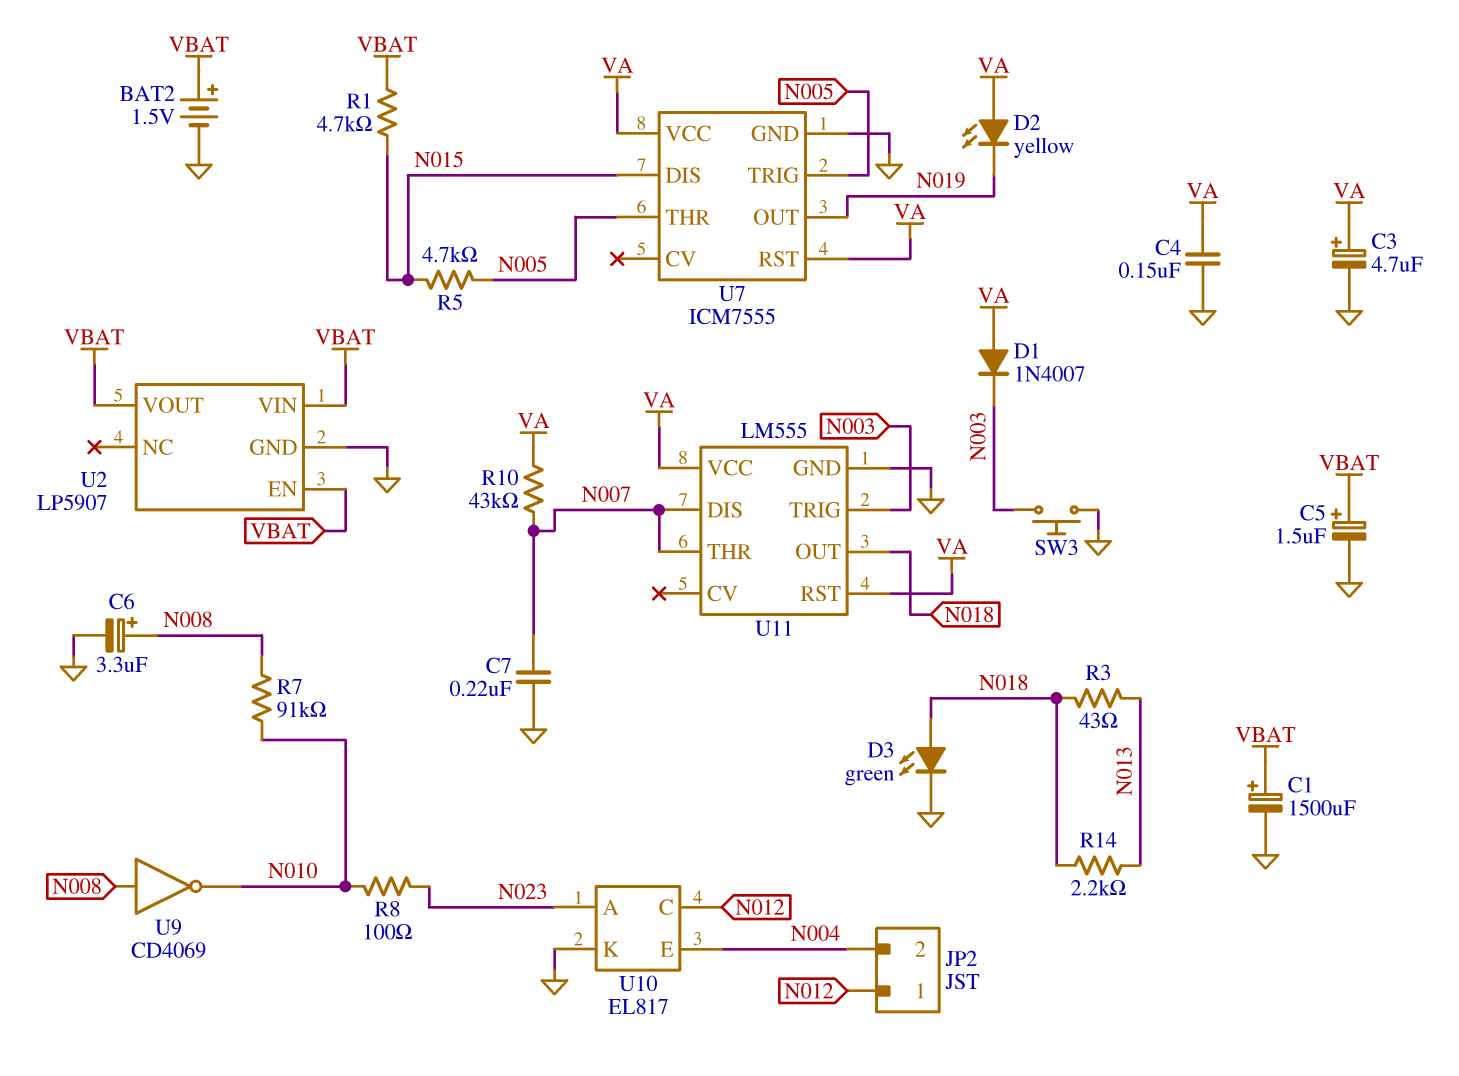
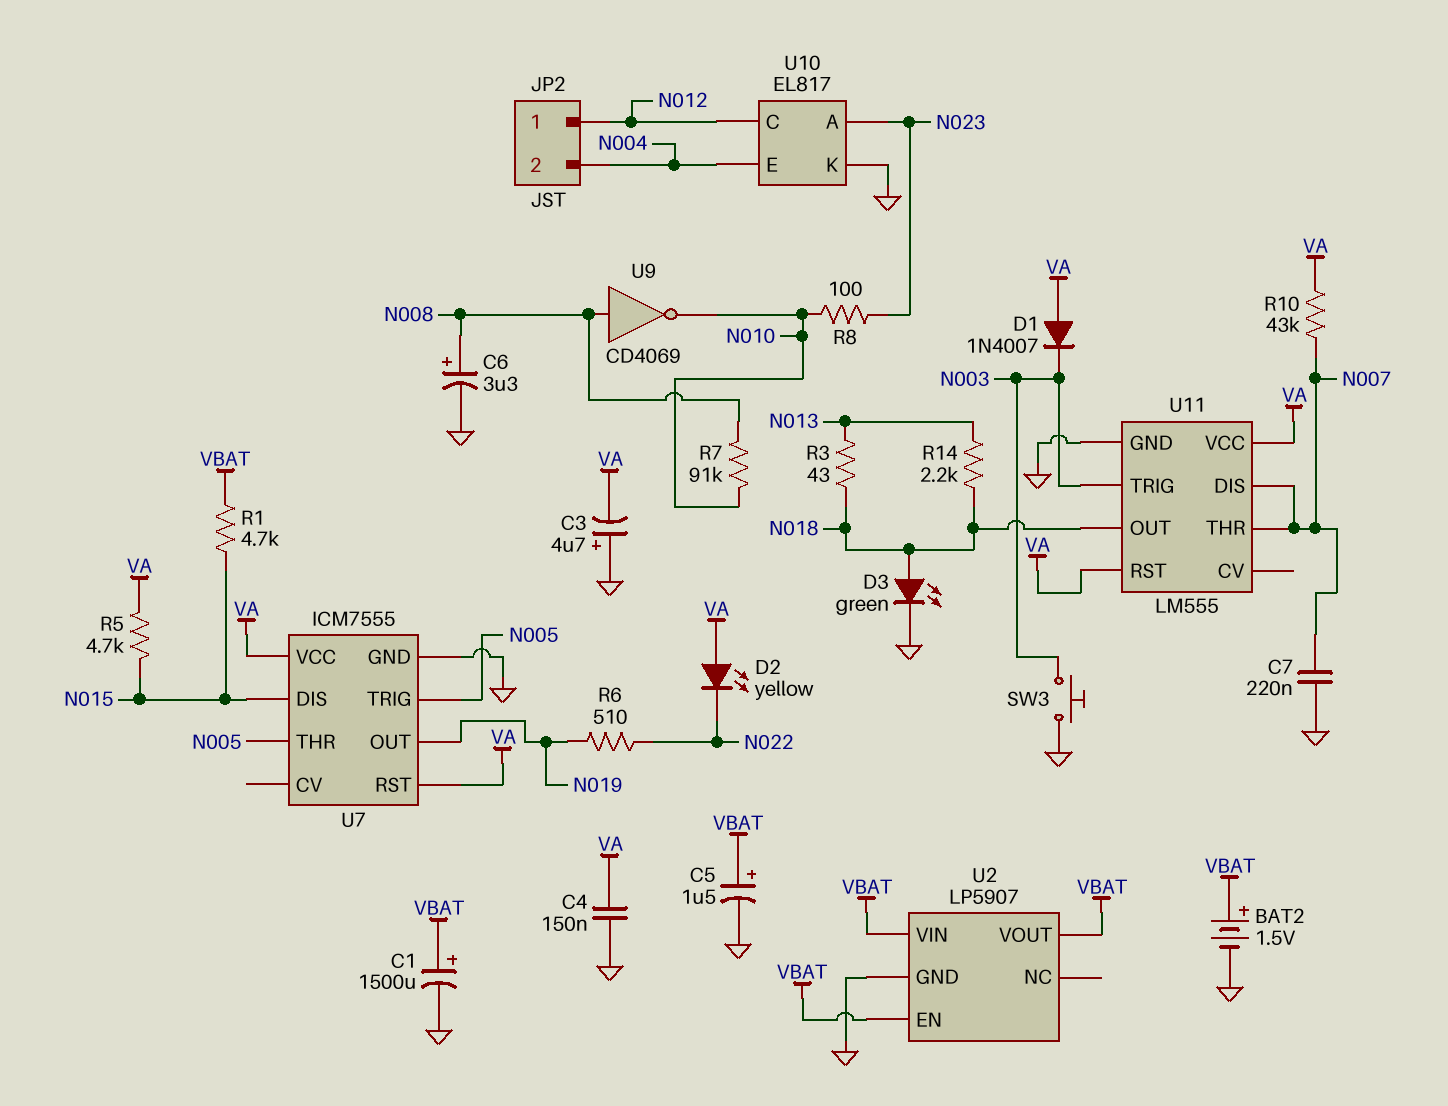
C3: 4.7uF (plus VA, minus GND) -> 4.7uF (plus GND, minus VA)
D2: LED yellow (A VA, K N019) -> LED yellow (A VA, K N022)
R5: 4.7k (N005, N015) -> 4.7k (N015, VA)
R6: none -> 510 (N019, N022)

